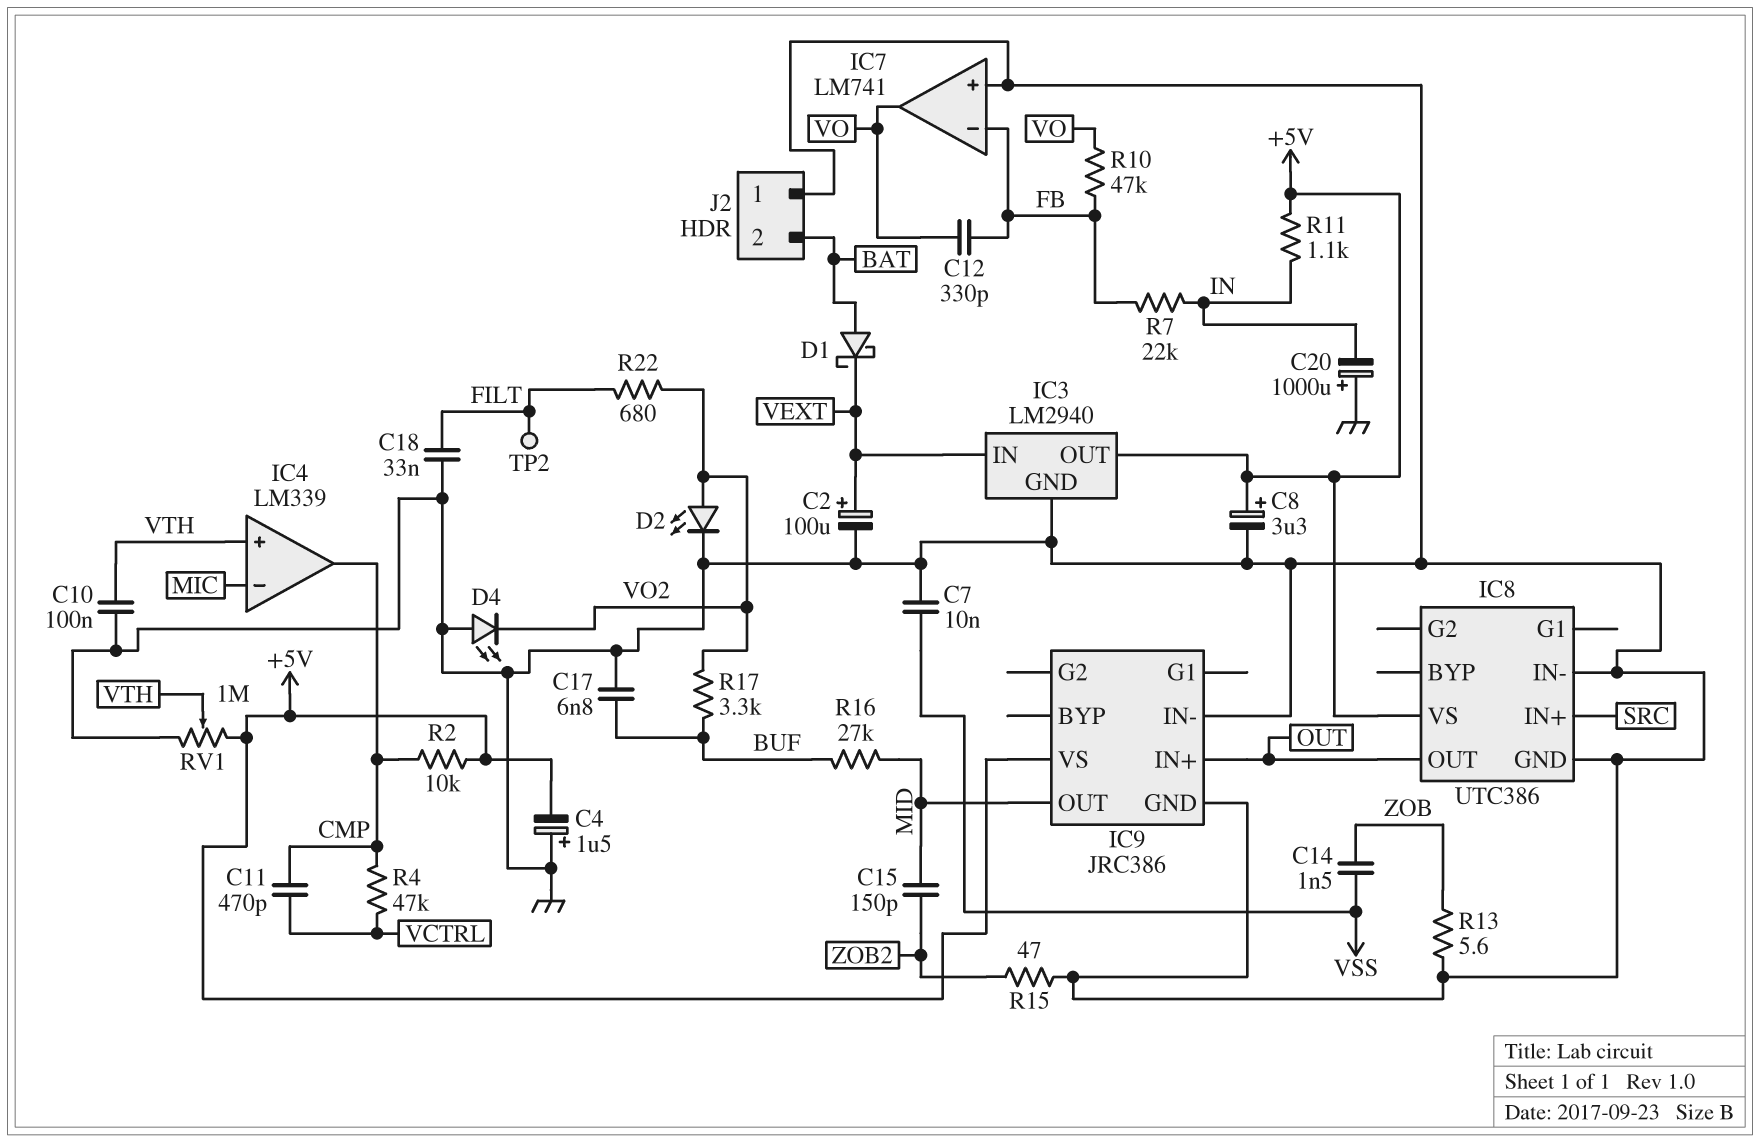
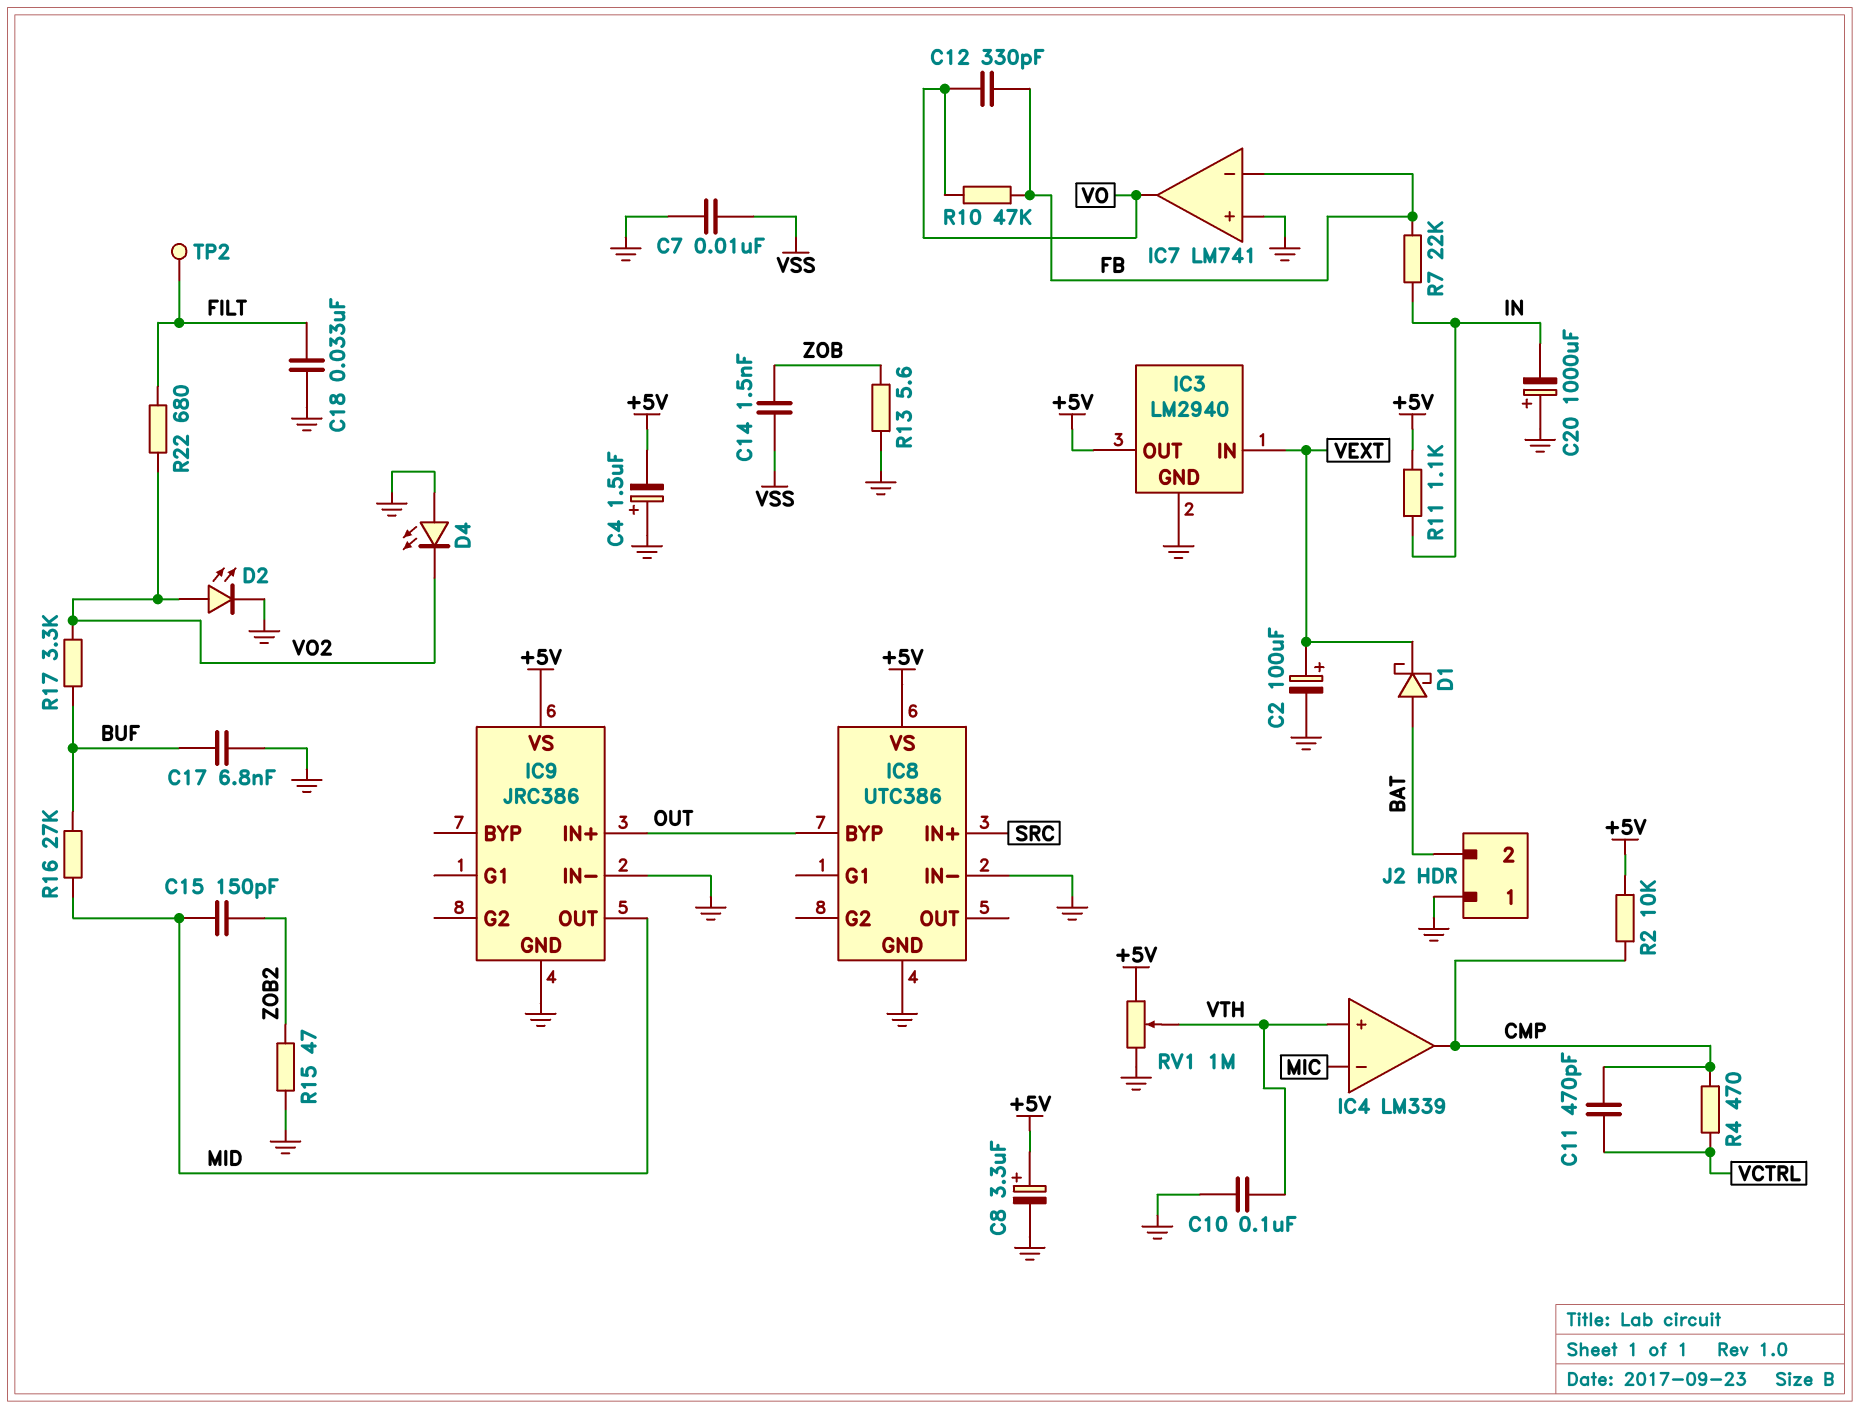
IC8 pin BYP: none -> OUT
IC8 pin OUT: OUT -> none
R4: 47k (CMP, VCTRL) -> 470 (CMP, VCTRL)

